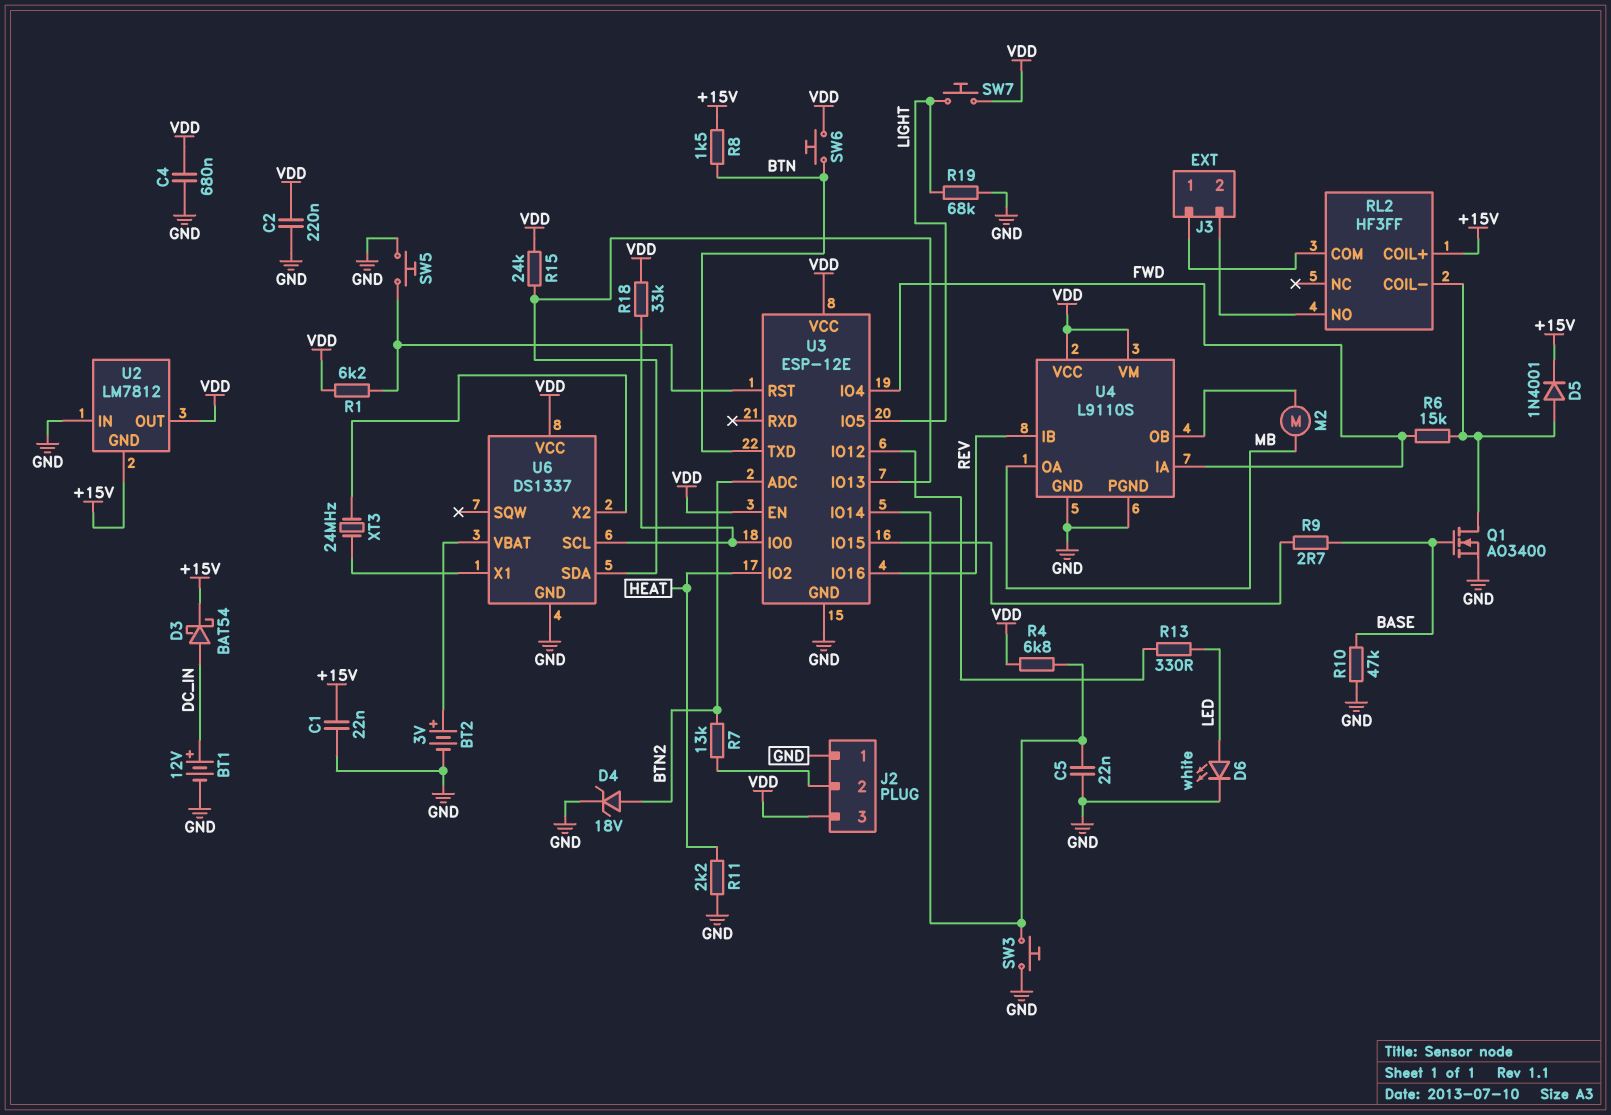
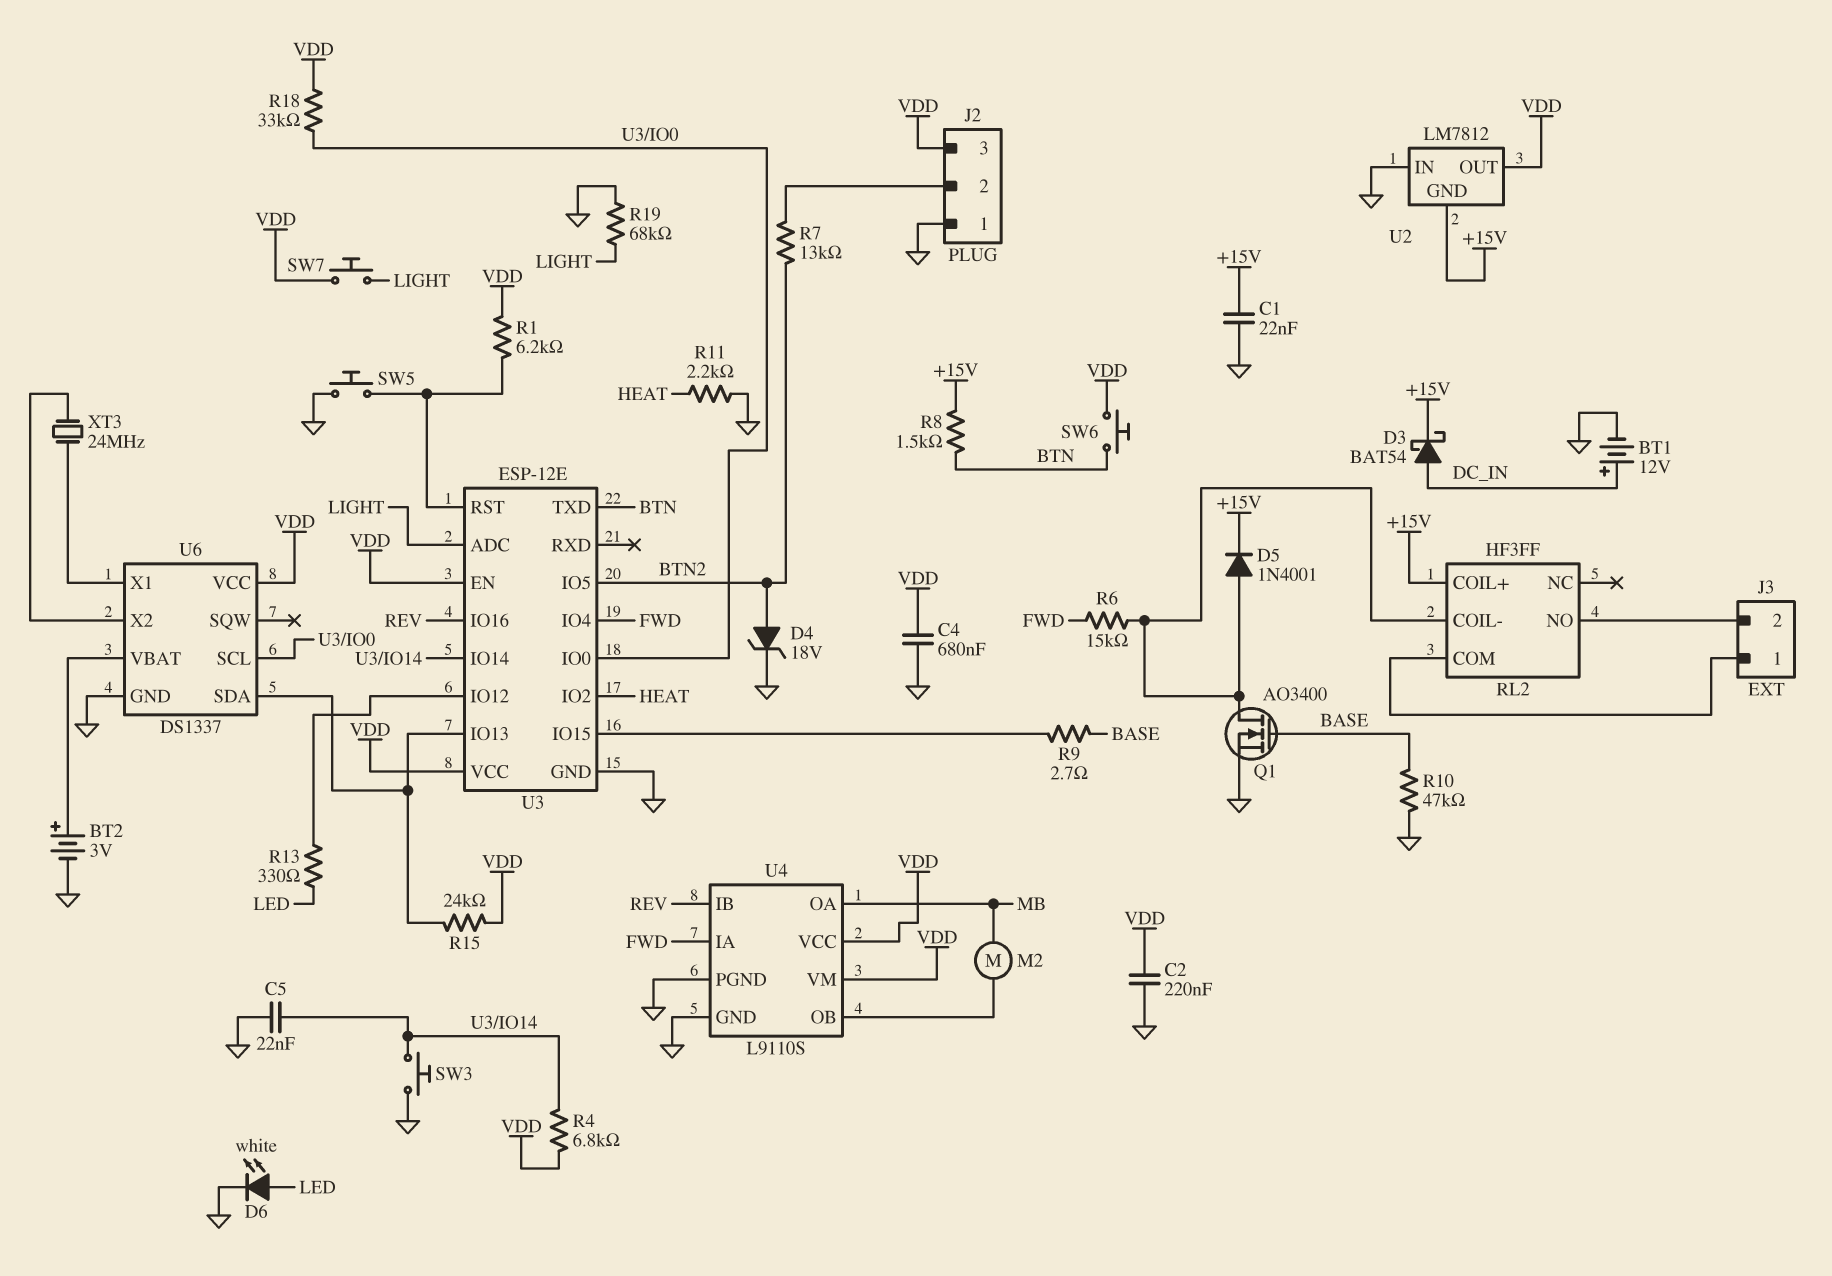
U3 pin ADC: BTN2 -> LIGHT
U3 pin IO5: LIGHT -> BTN2

